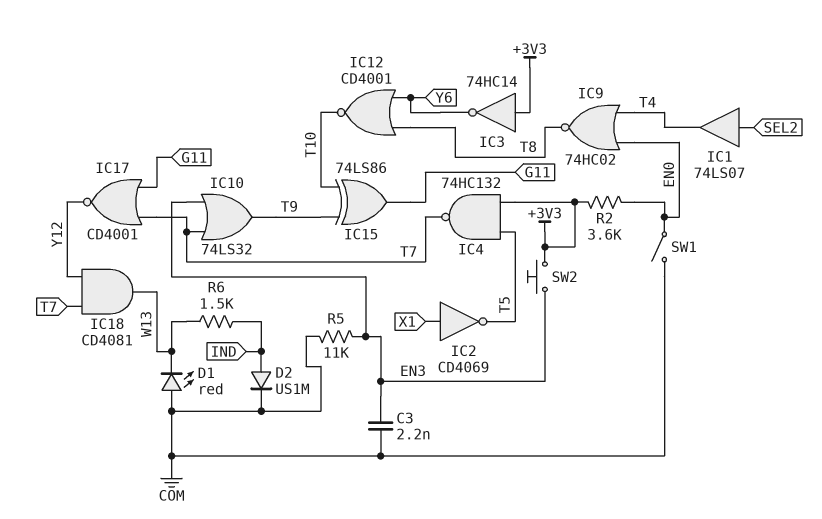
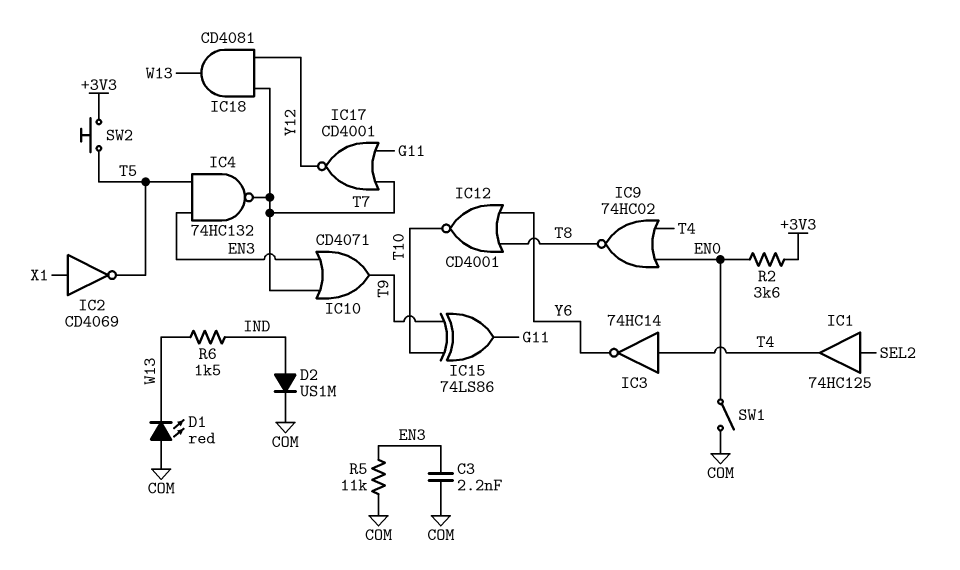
IC1: buffer 74LS07 (in SEL2, out T4) -> buffer 74HC125 (in SEL2, out T4)
IC3: NOT 74HC14 (in +3V3, out Y6) -> NOT 74HC14 (in T4, out Y6)
IC4: NAND 74HC132 (in +3V3, in T5, out T7) -> NAND 74HC132 (in EN3, in T5, out T7)
IC10: OR 74LS32 (in EN3, in T7, out T9) -> OR CD4071 (in EN3, in T7, out T9)
SW2: button (+3V3, EN3) -> button (+3V3, T5)

